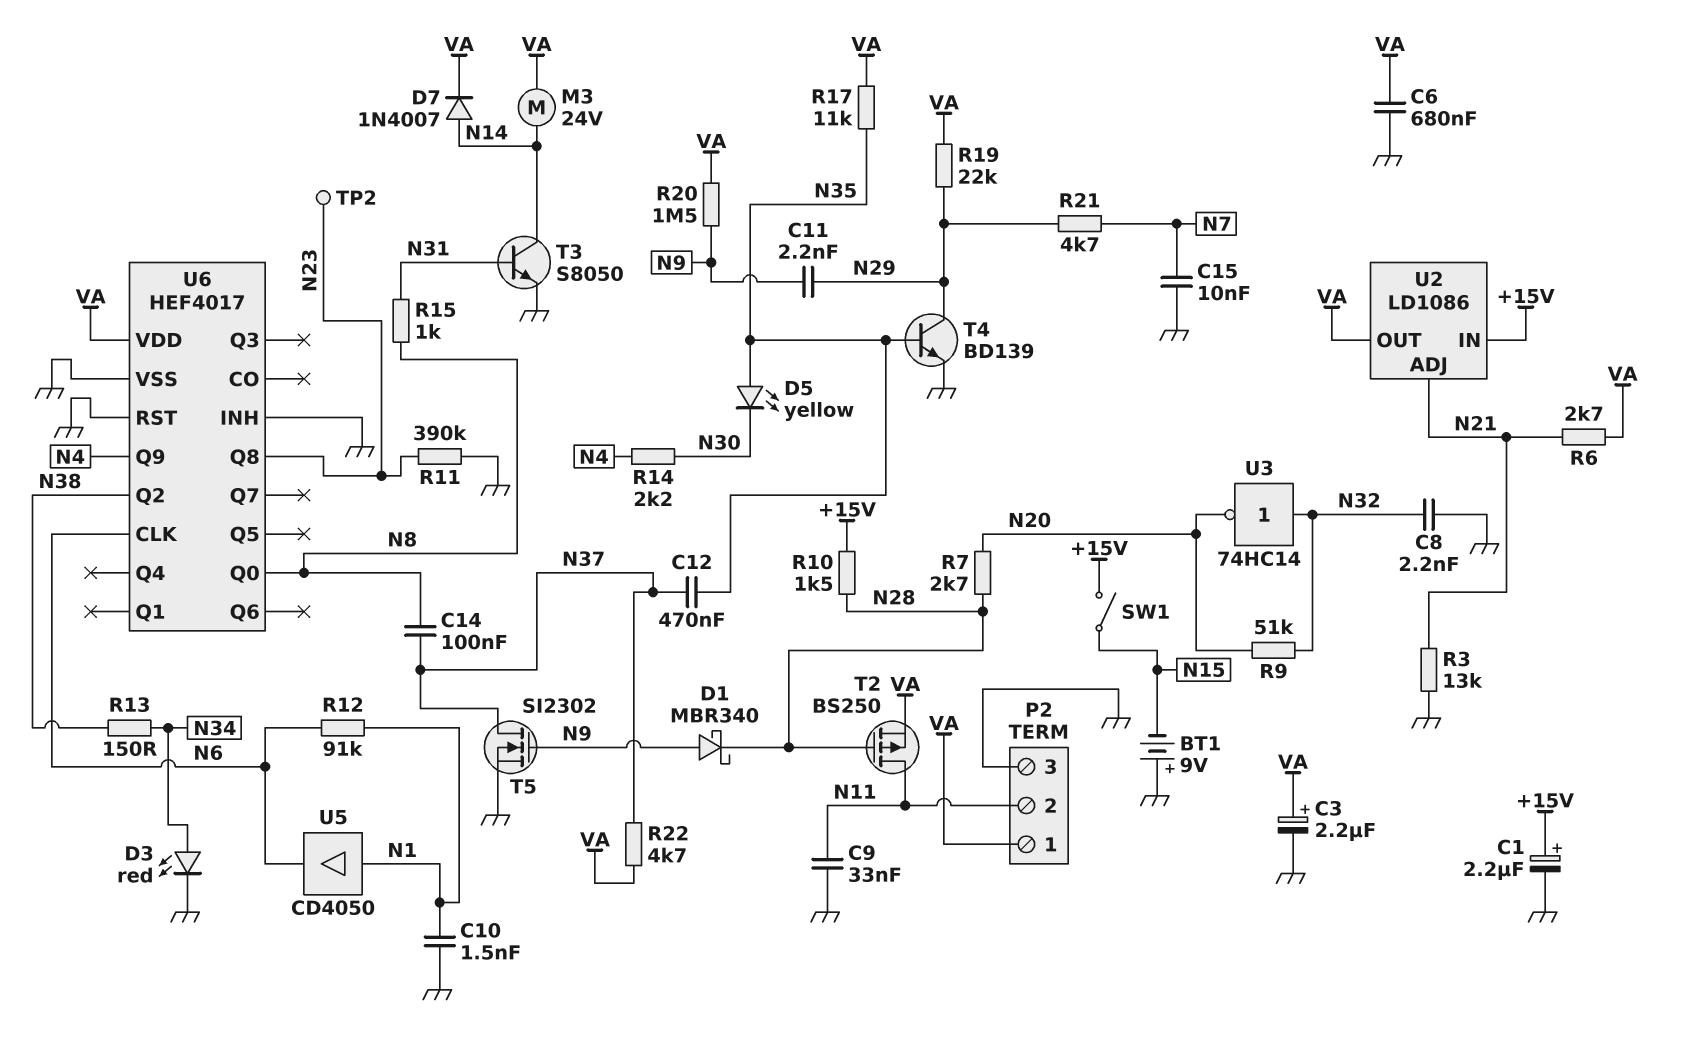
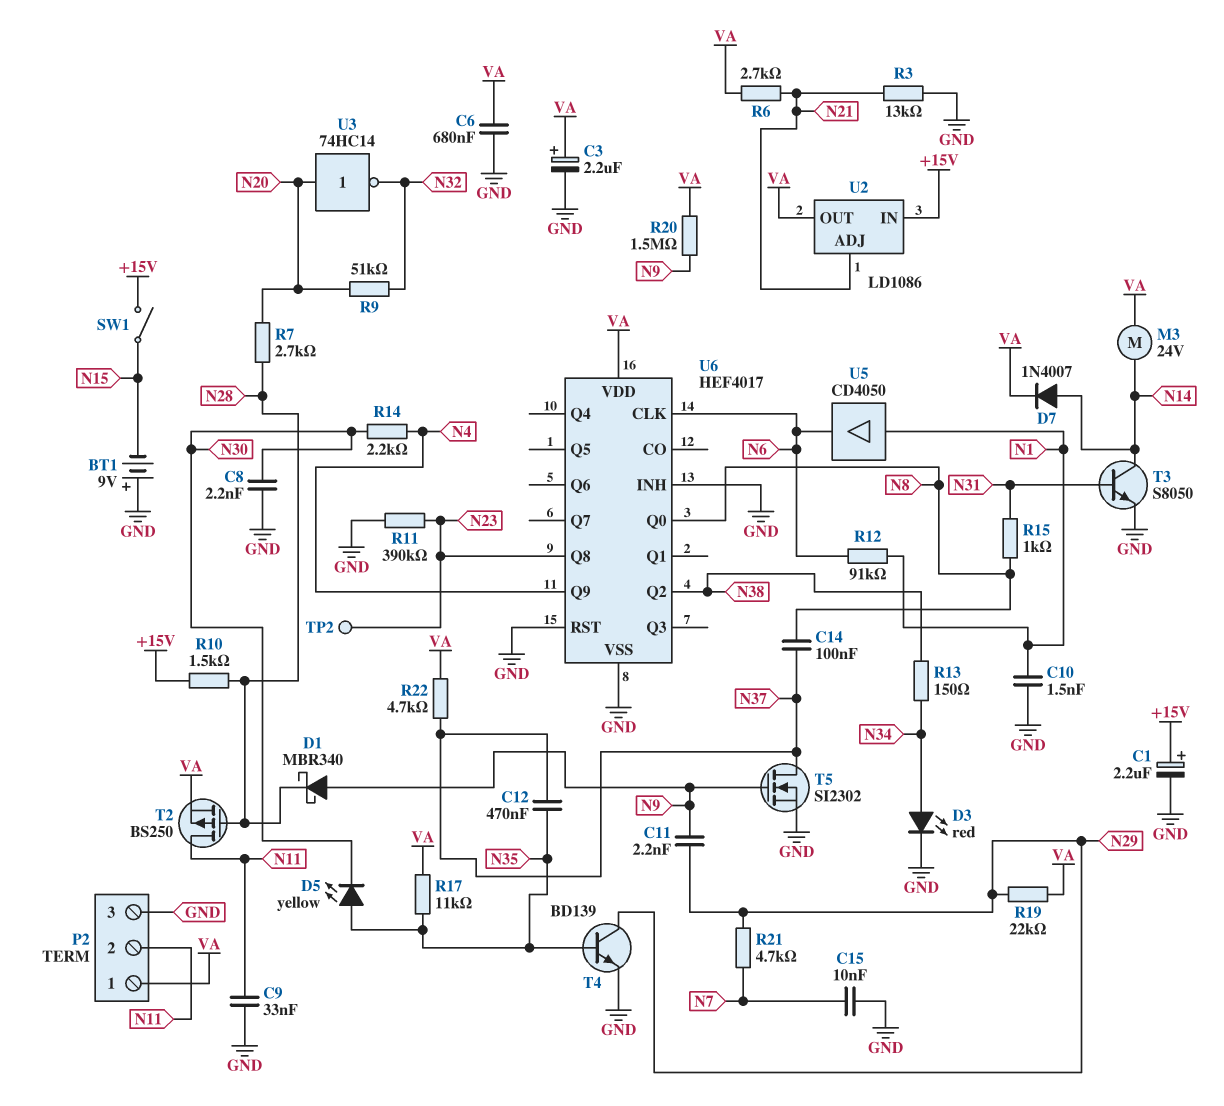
C8: 2.2nF (GND, N32) -> 2.2nF (GND, N30)
U3: NOT 74HC14 (in N32, out N20) -> NOT 74HC14 (in N20, out N32)

